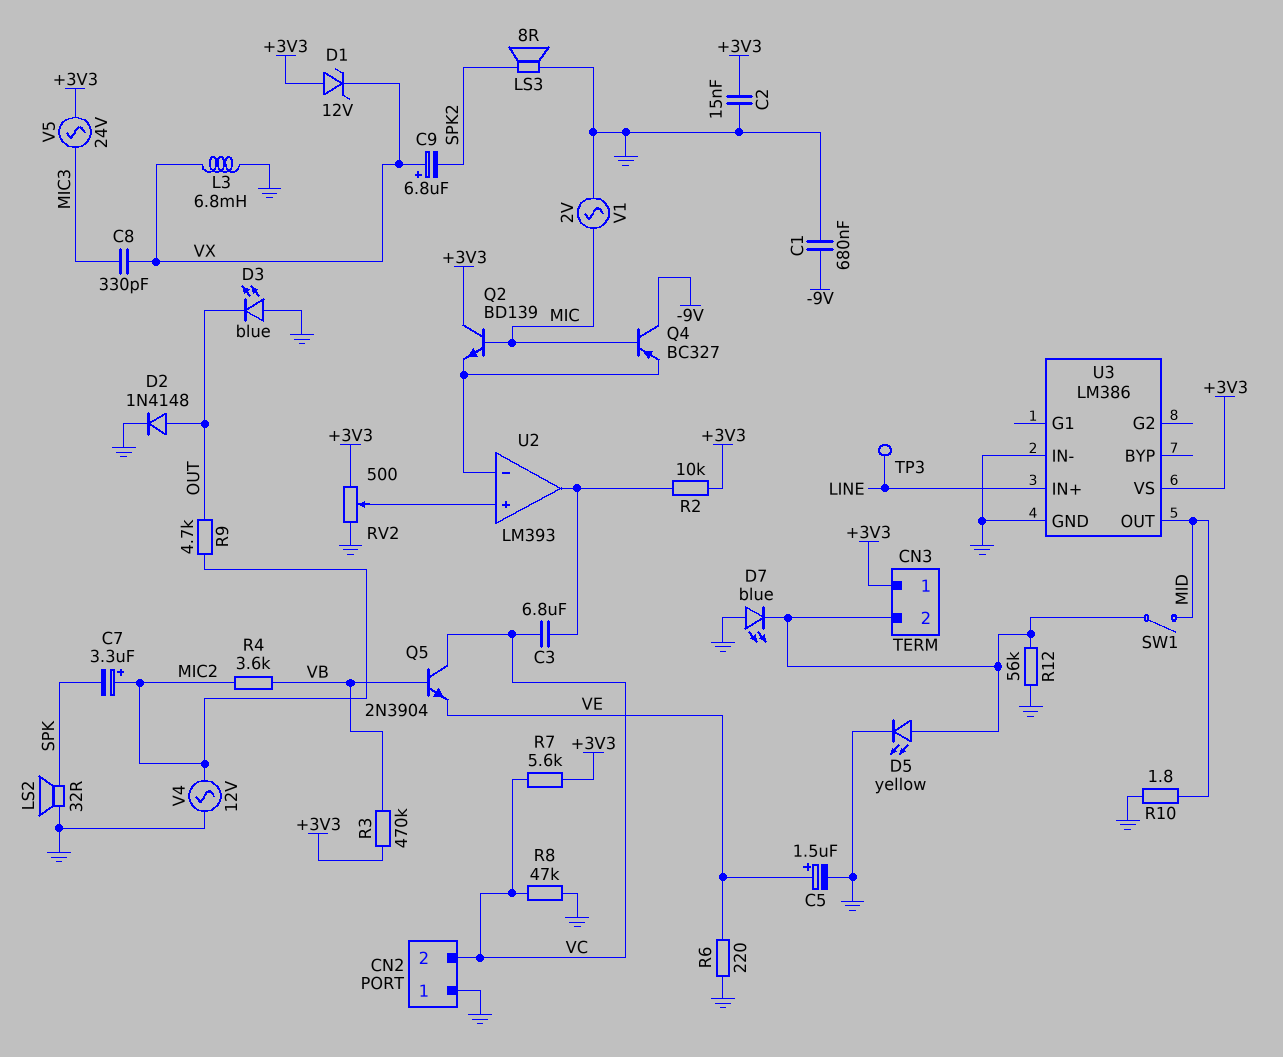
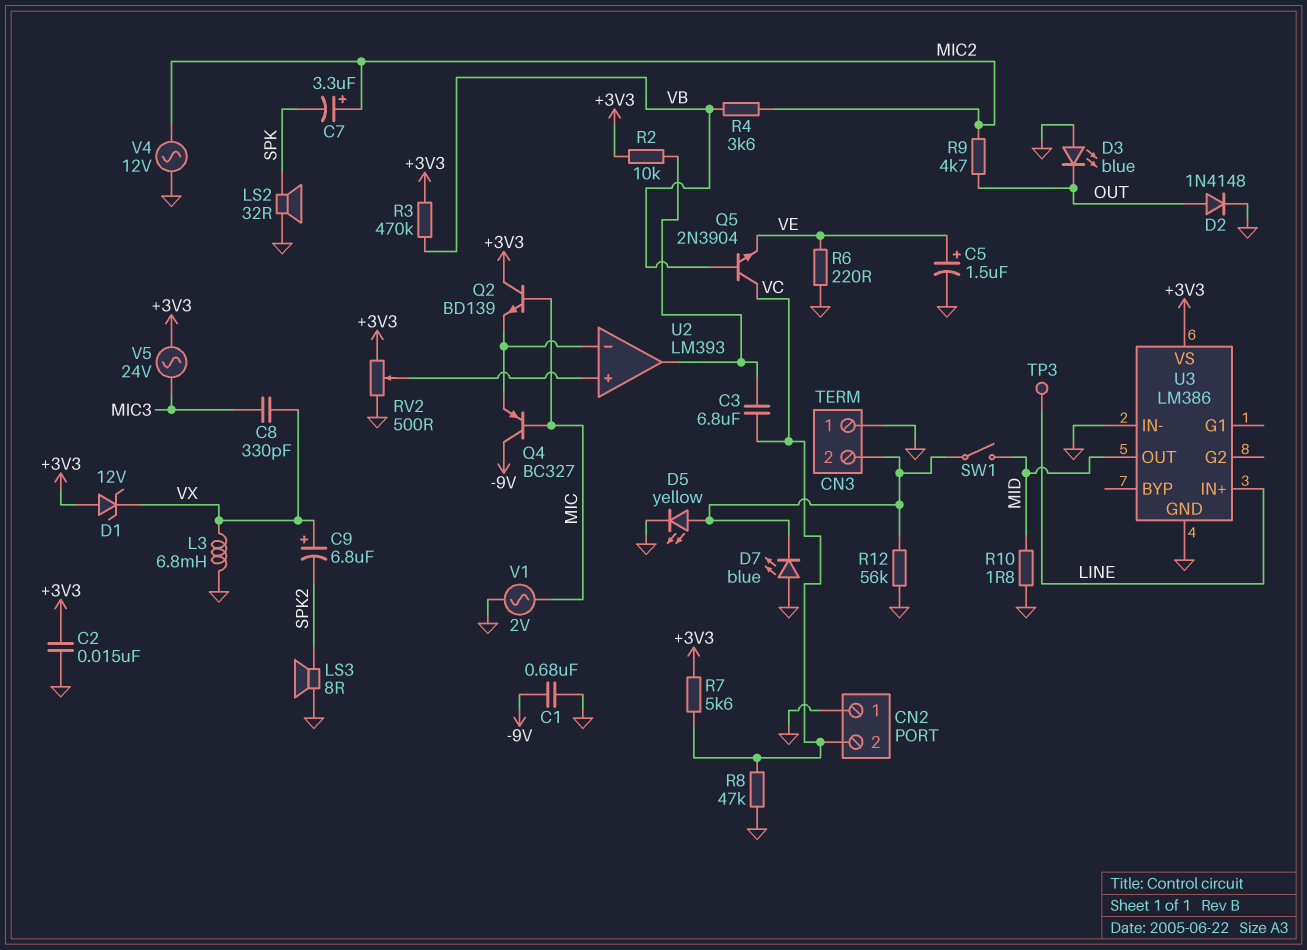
CN3 pin 1: +3V3 -> GND

